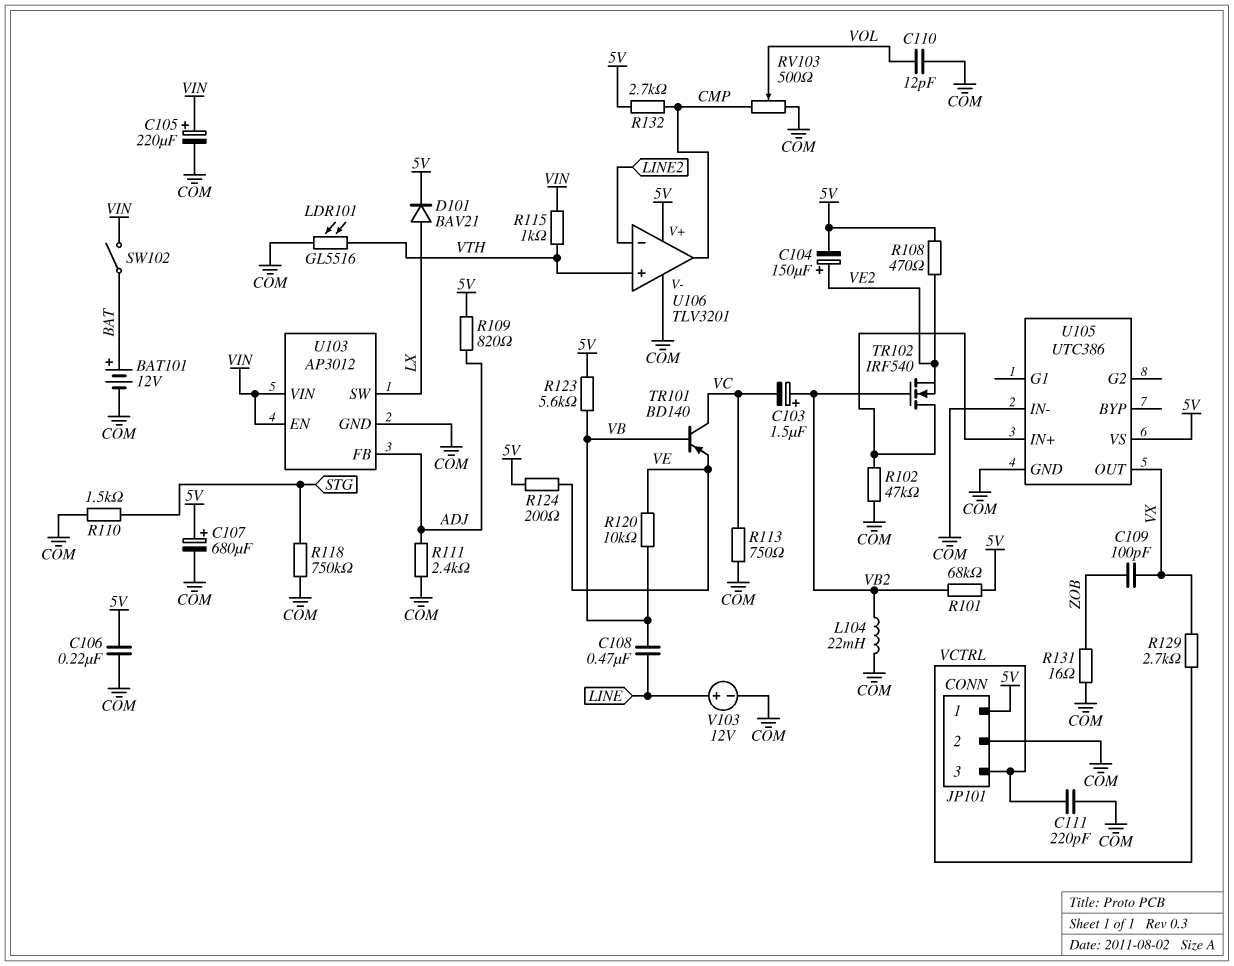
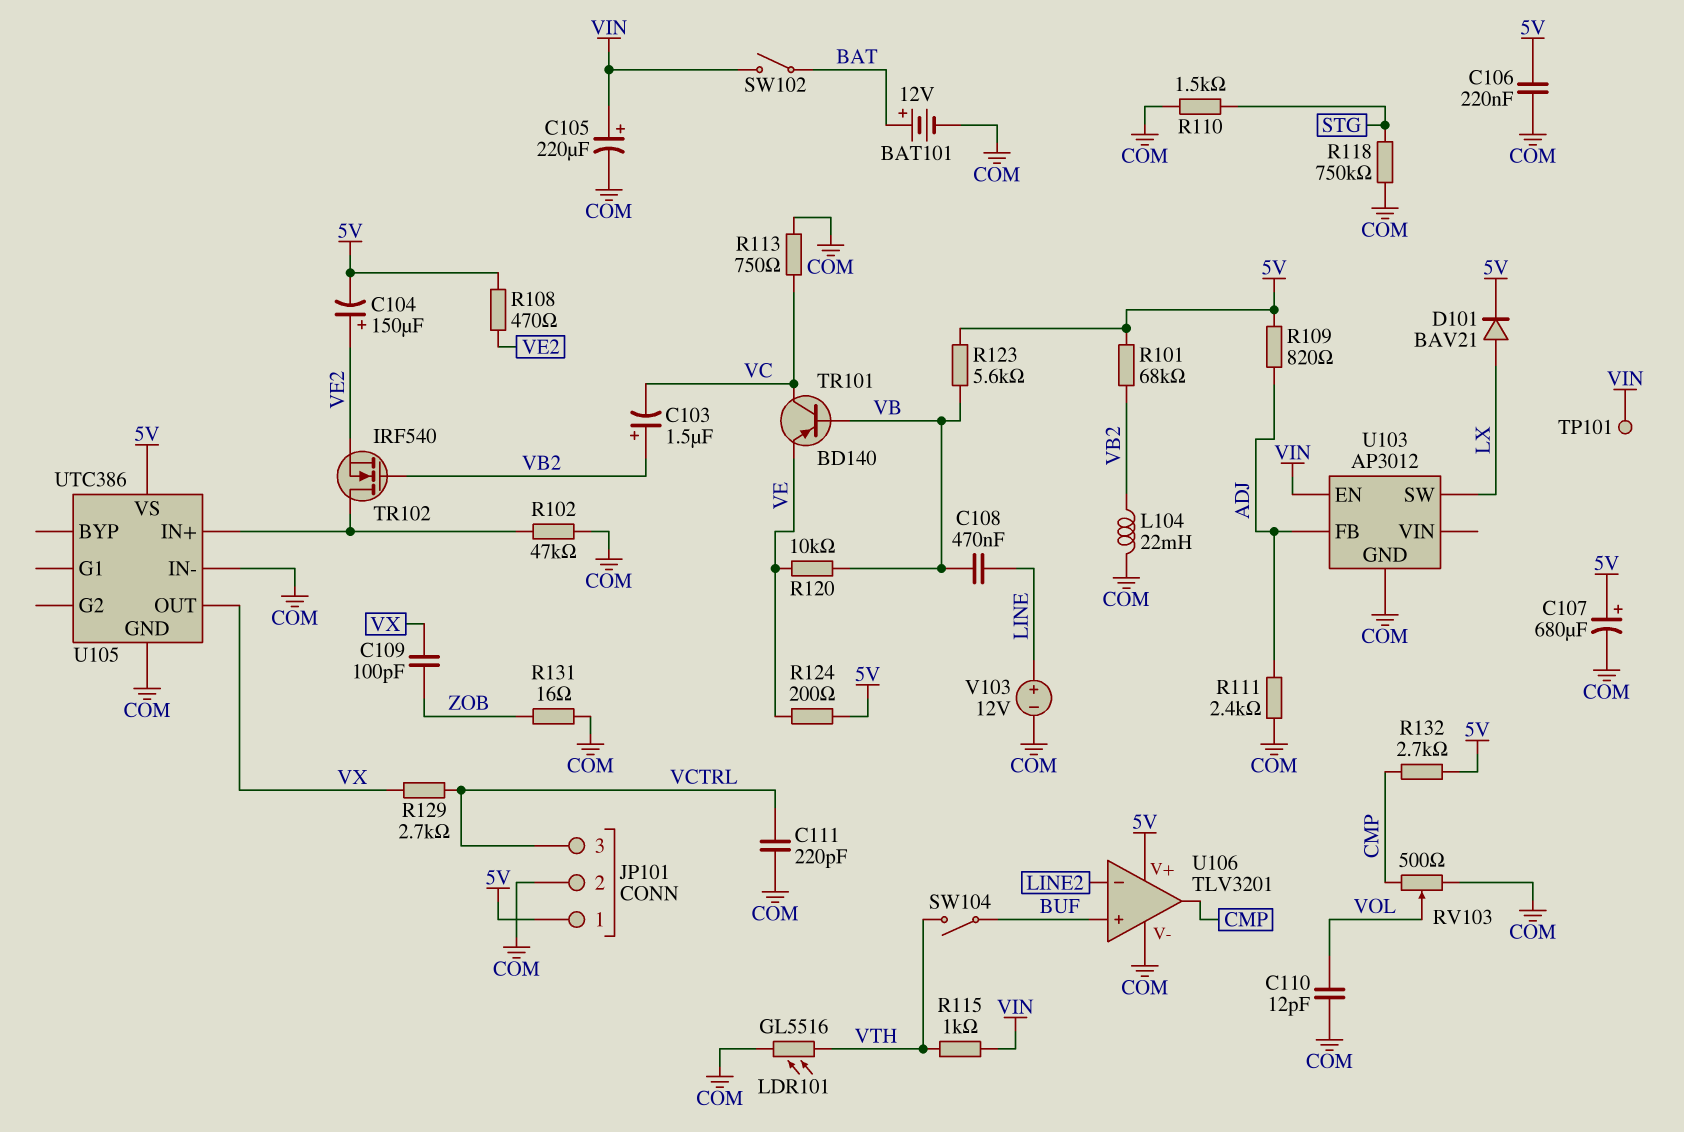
SW104: none -> switch (BUF, VTH)
TP101: none -> test point (VIN)
U103 pin VIN: VIN -> none
U106 pin in+: VTH -> BUF

